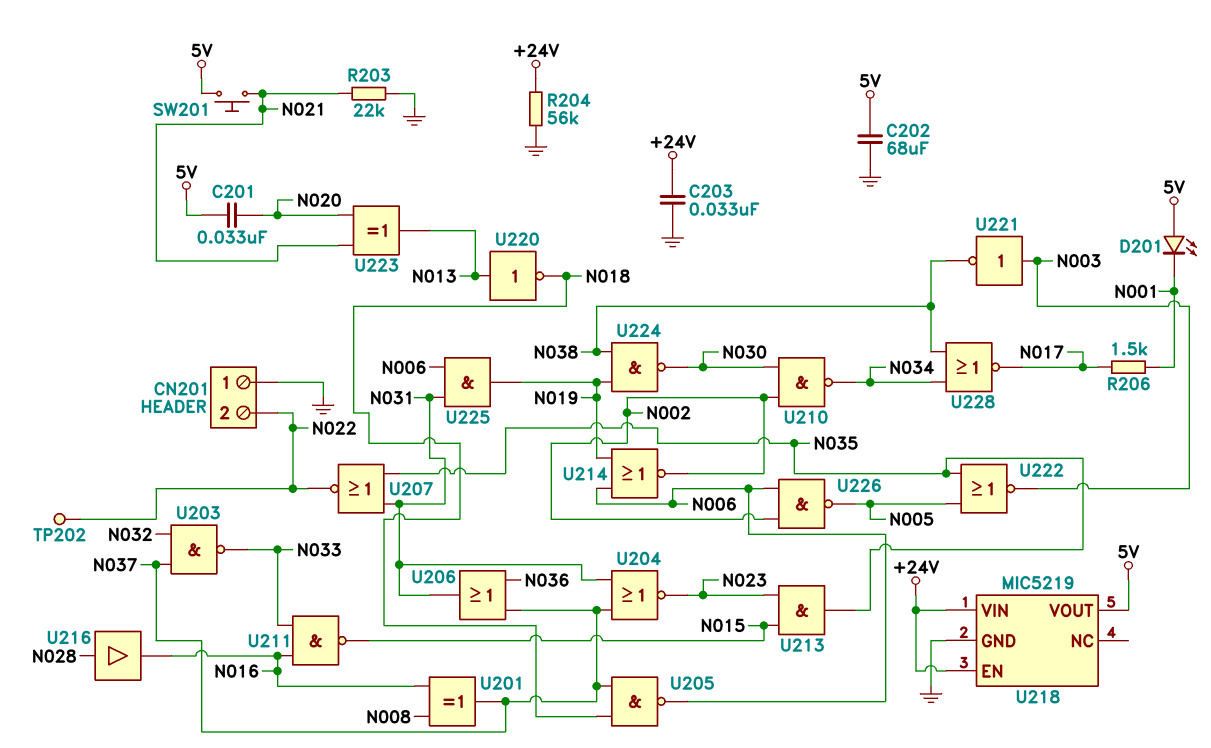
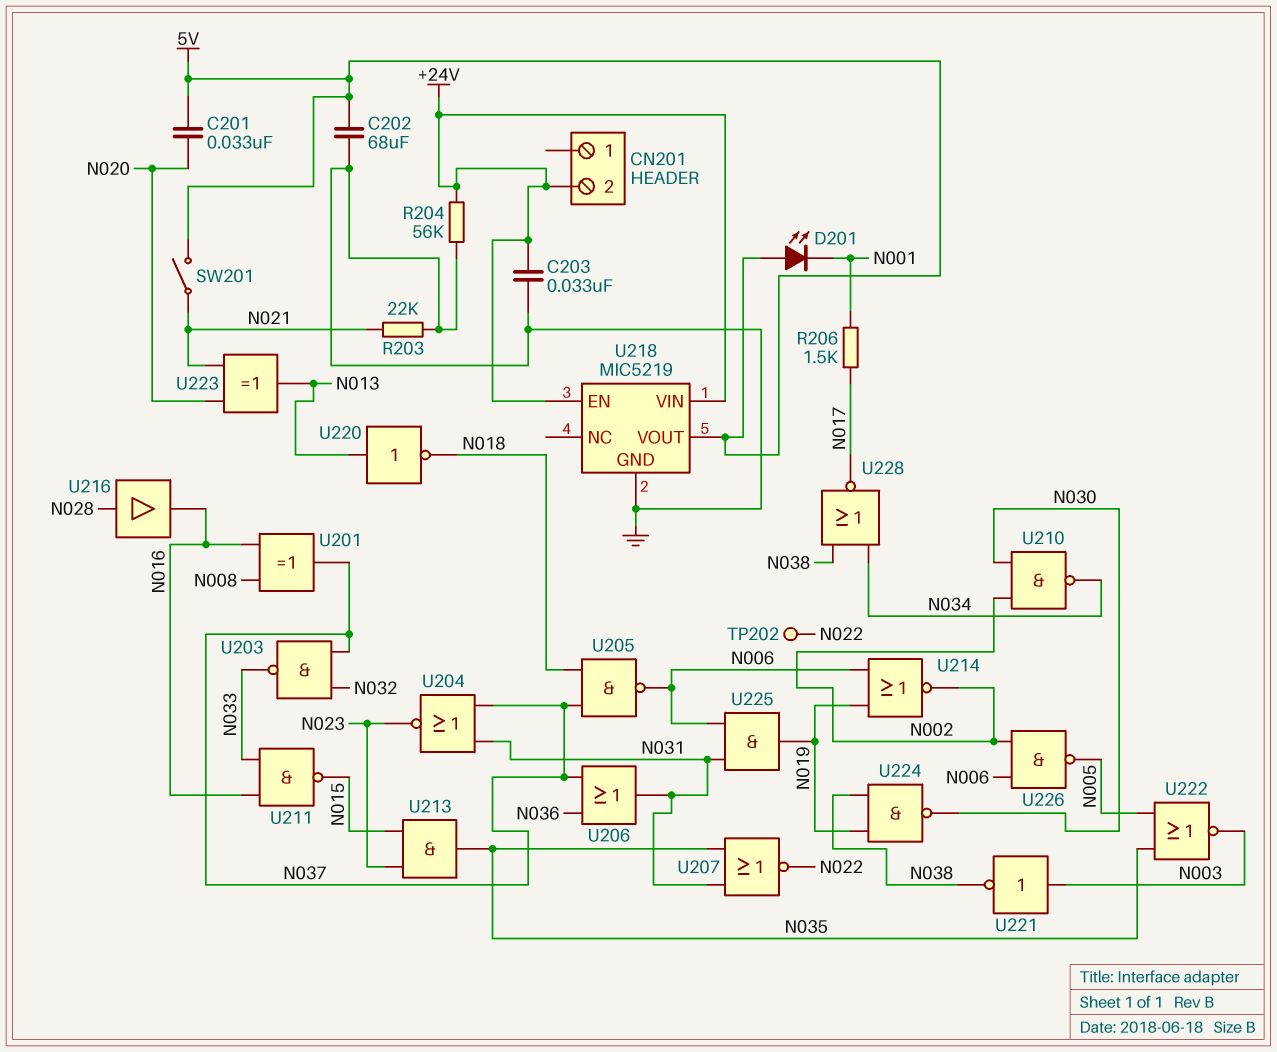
CN201 pin 1: GND -> none
CN201 pin 2: N022 -> +24V
SW201: button (5V, N021) -> switch (5V, N021)

